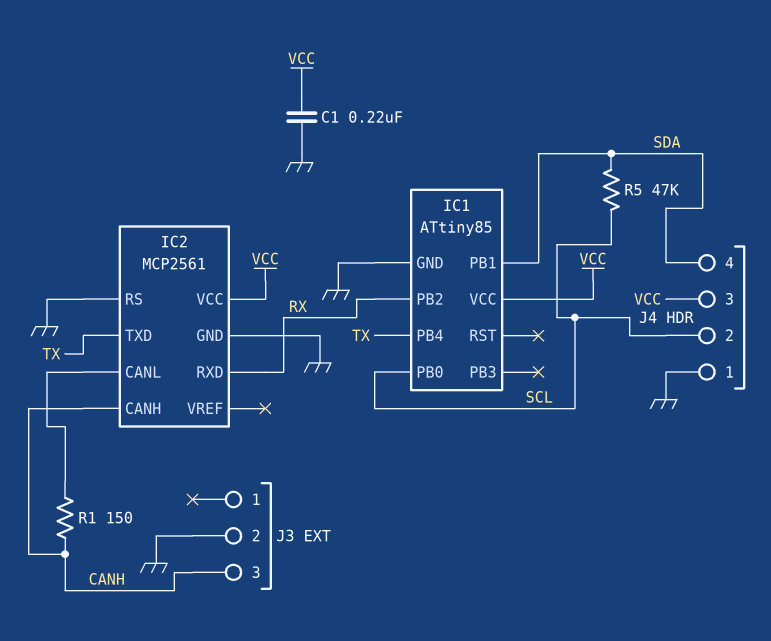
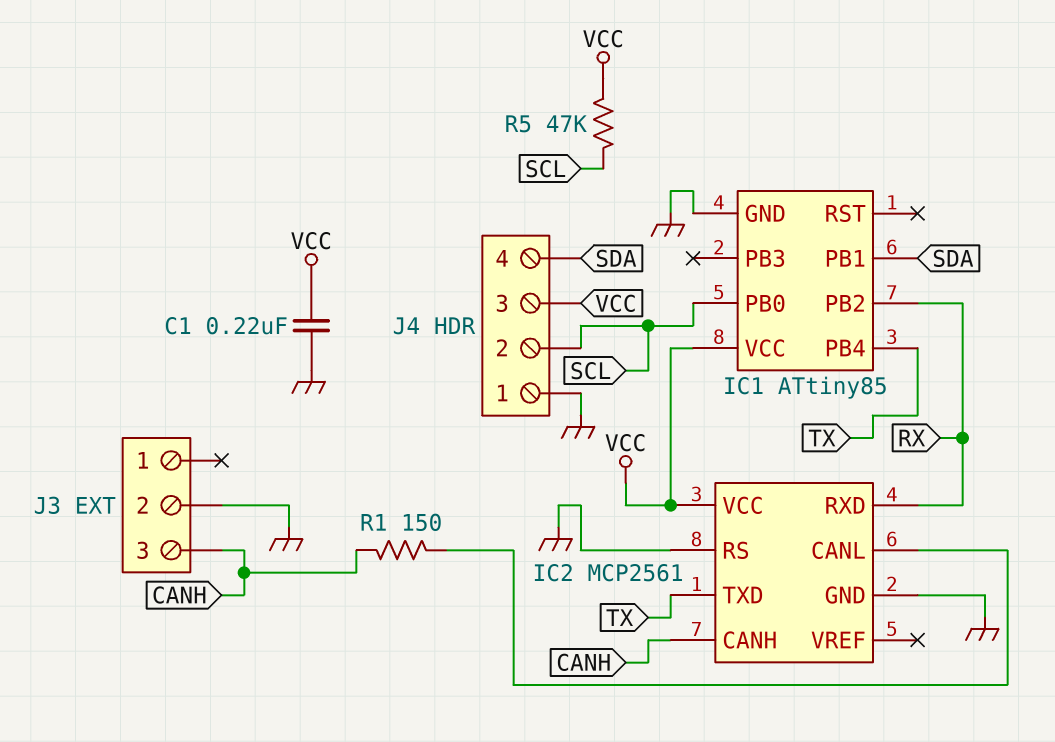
R5: 47k (SCL, SDA) -> 47k (SCL, VCC)

